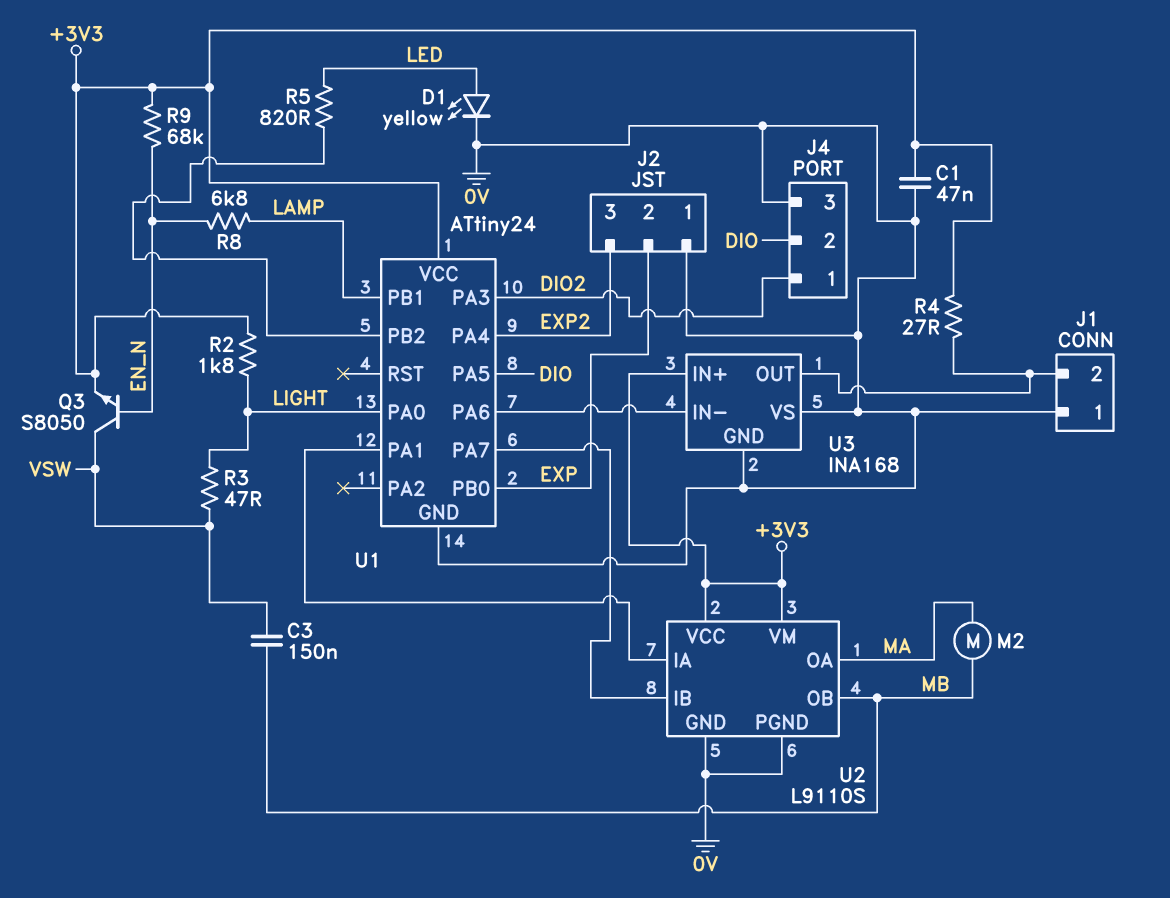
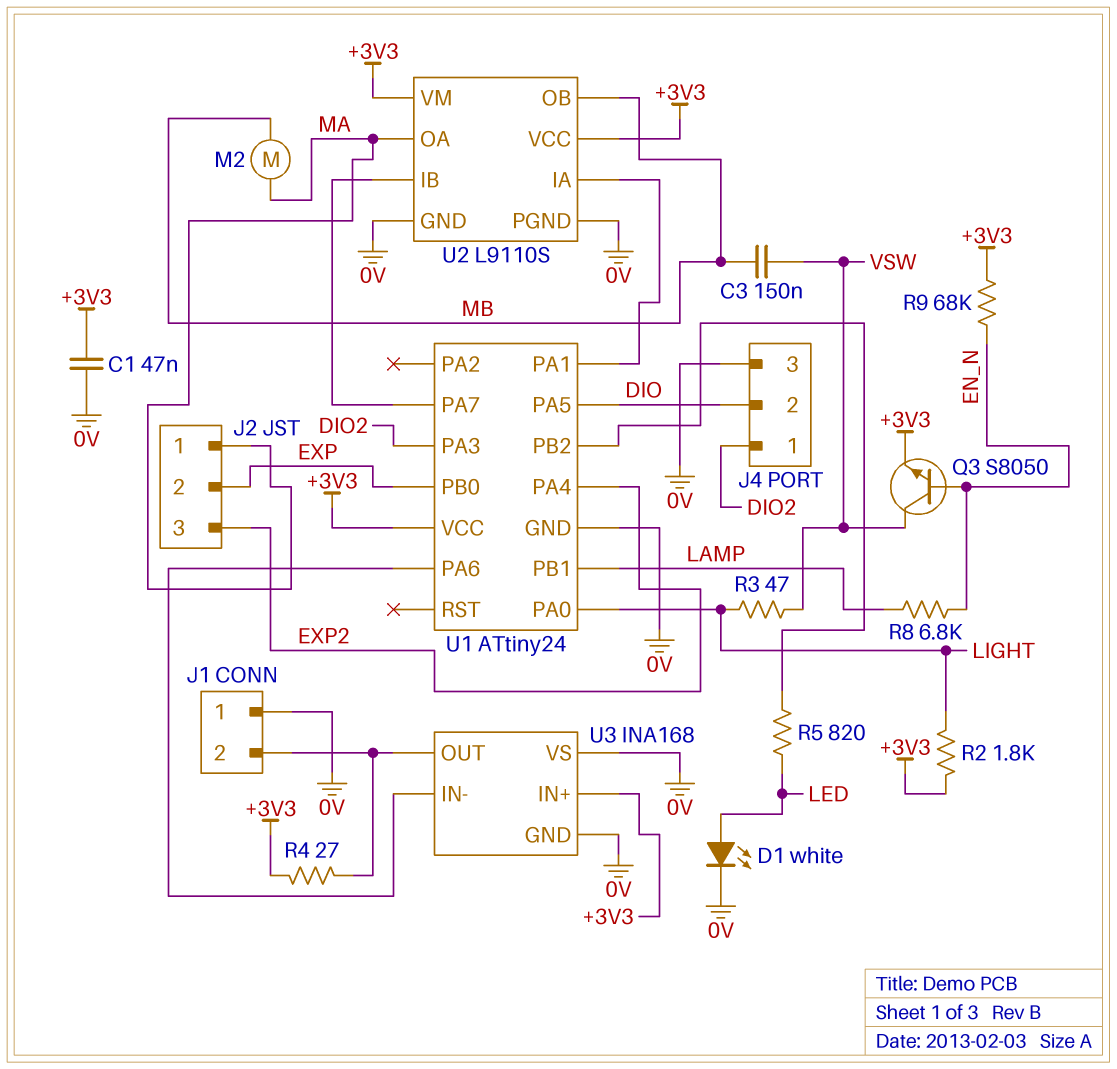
D1: LED yellow (A LED, K 0V) -> LED white (A LED, K 0V)
J2 pin 1: 0V -> MA

